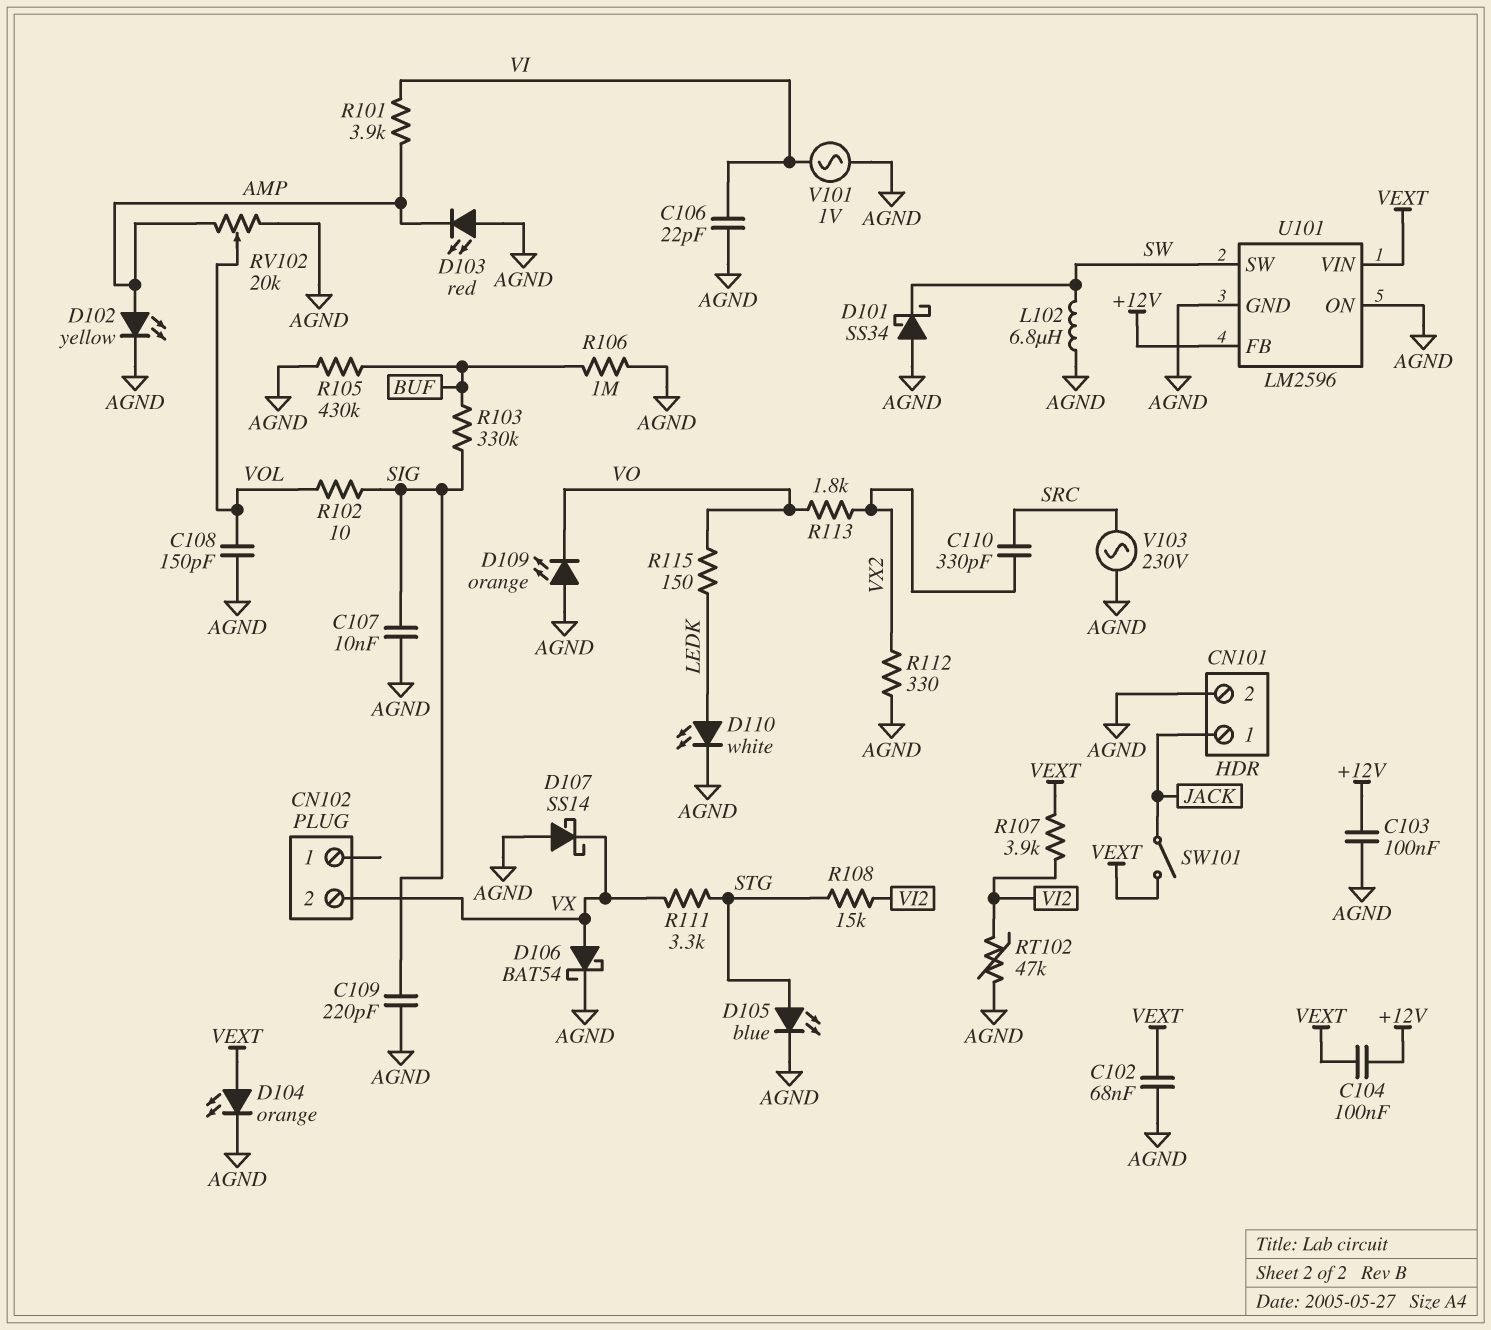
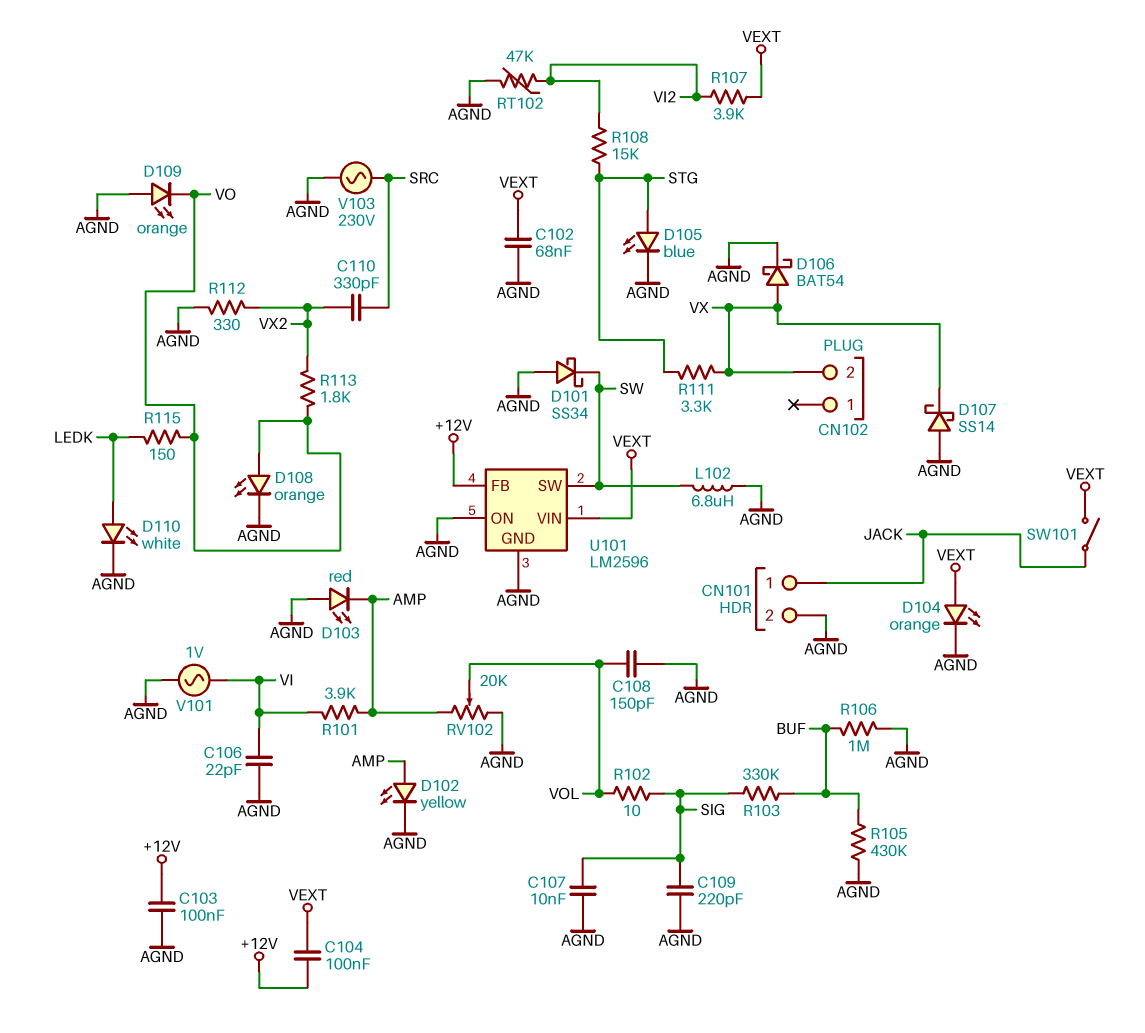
D108: none -> LED orange (A VO, K AGND)

